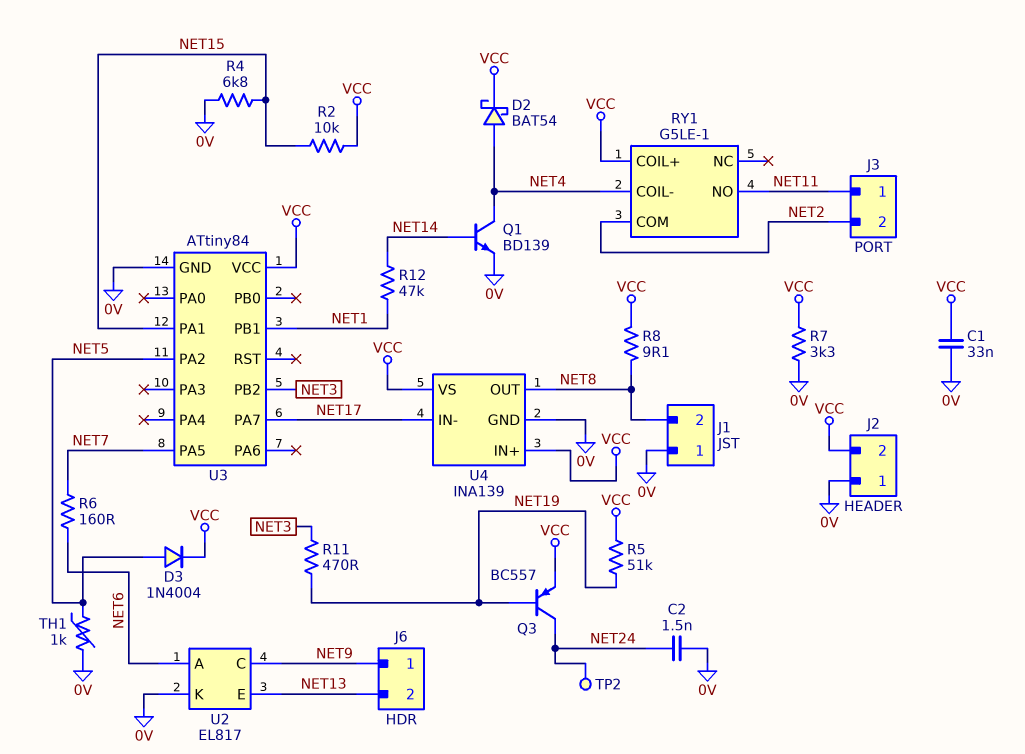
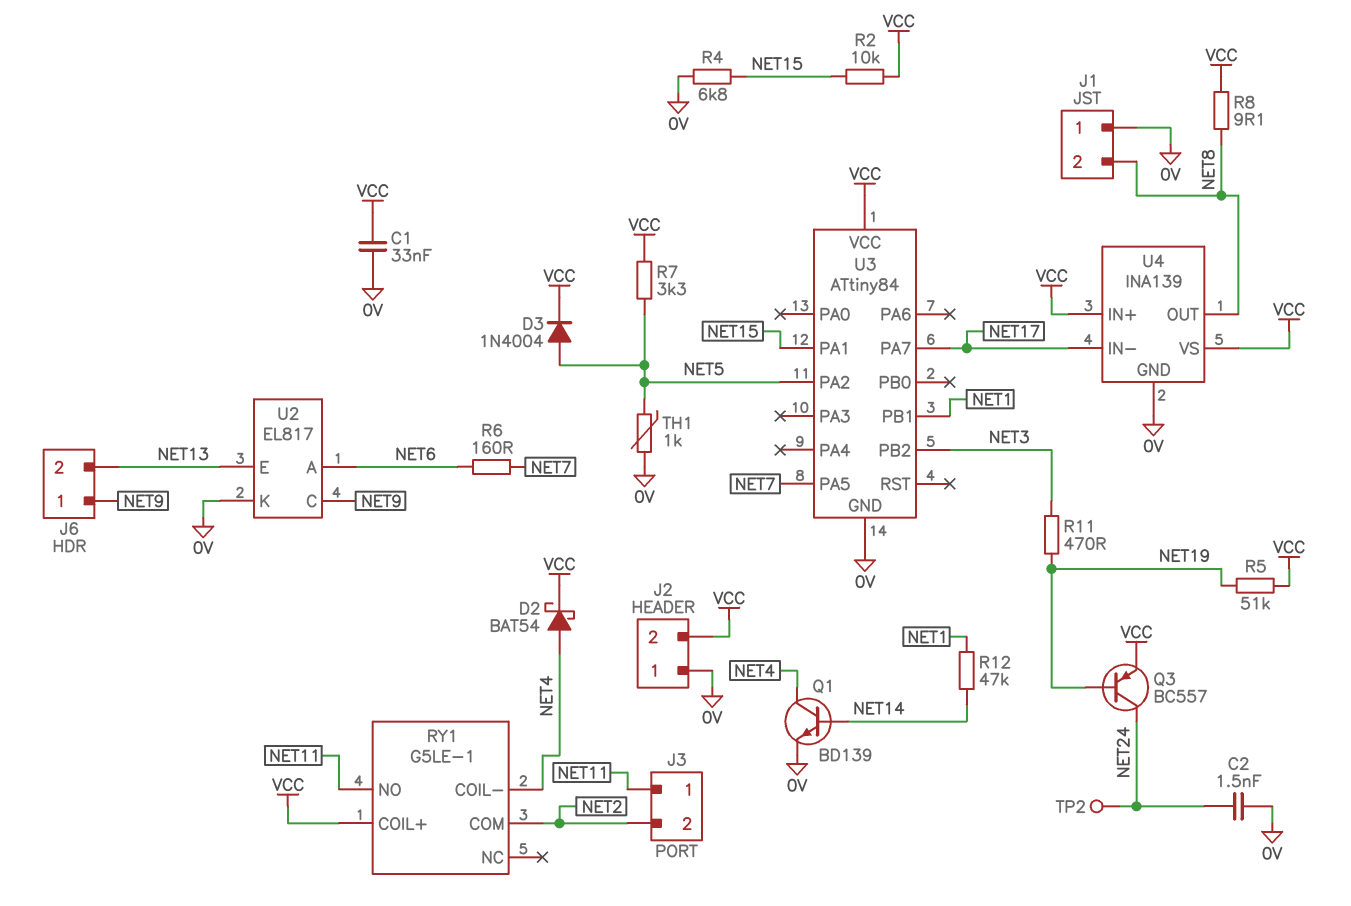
R7: 3.3k (0V, VCC) -> 3.3k (NET5, VCC)

